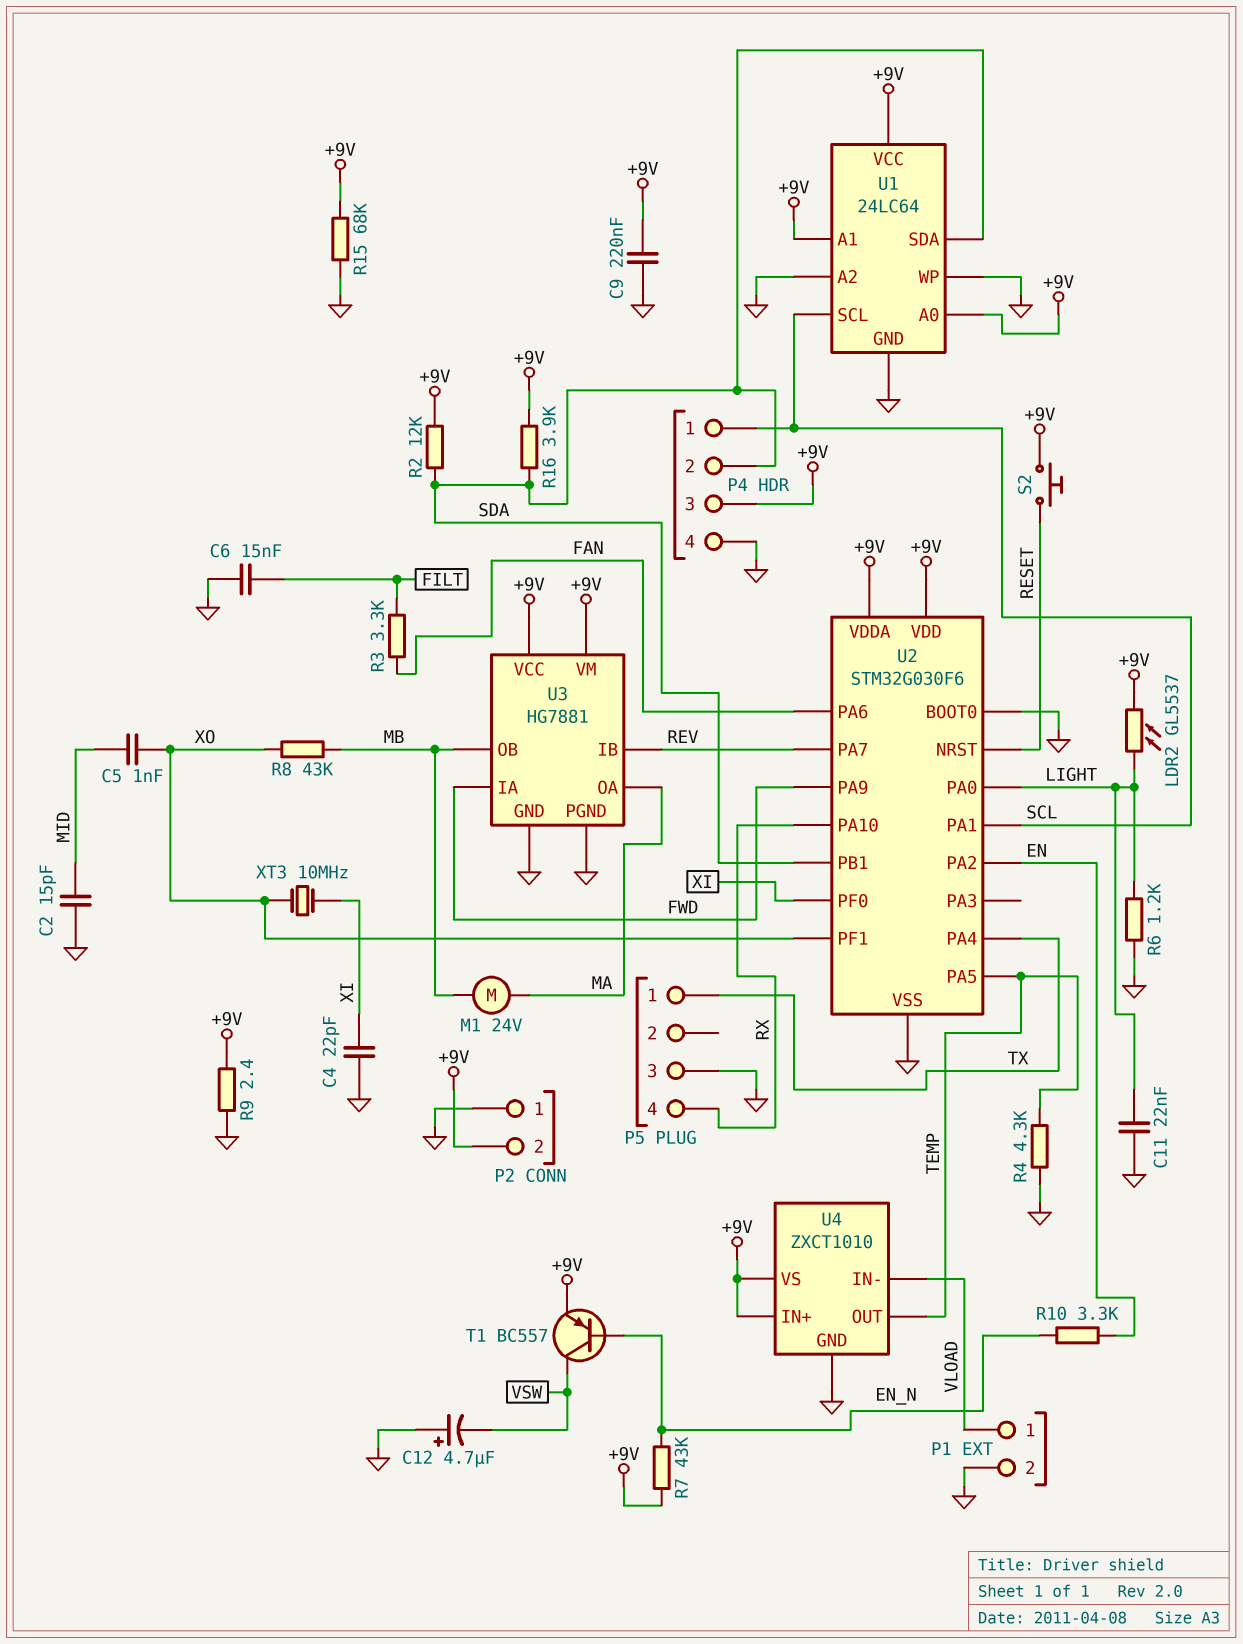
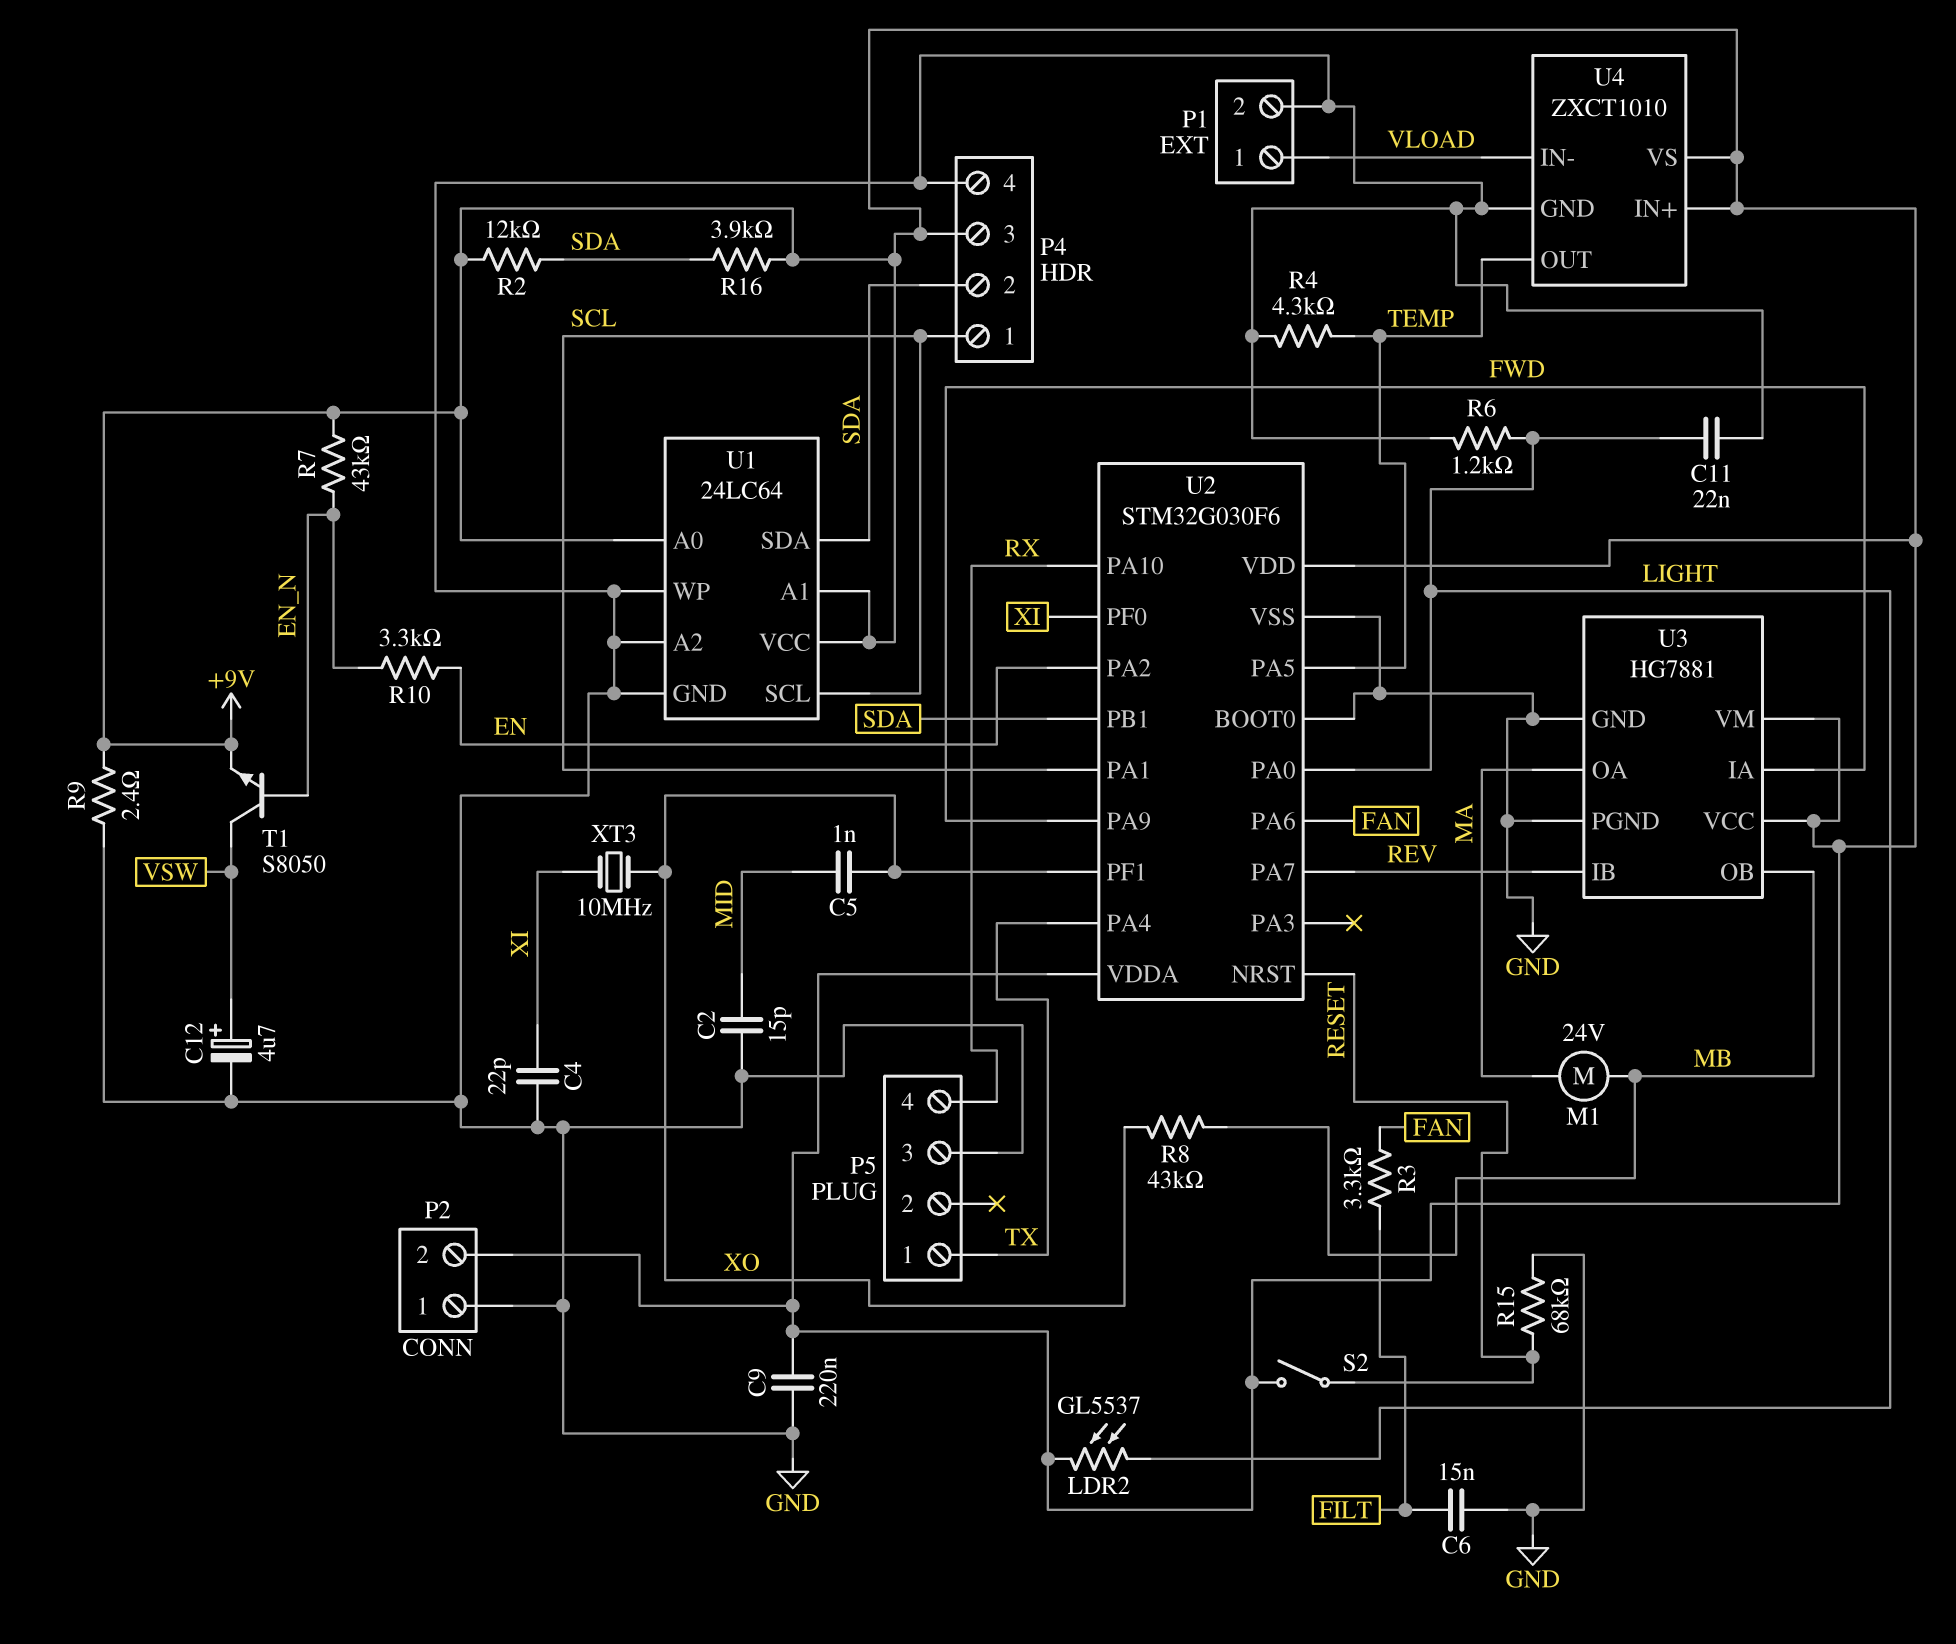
C12: 4.7uF (plus GND, minus VSW) -> 4.7uF (plus VSW, minus GND)
R15: 68k (+9V, GND) -> 68k (GND, RESET)
S2: button (+9V, RESET) -> switch (+9V, RESET)
T1: PNP BC557 (B EN_N, C VSW, E +9V) -> NPN S8050 (B EN_N, C VSW, E +9V)

